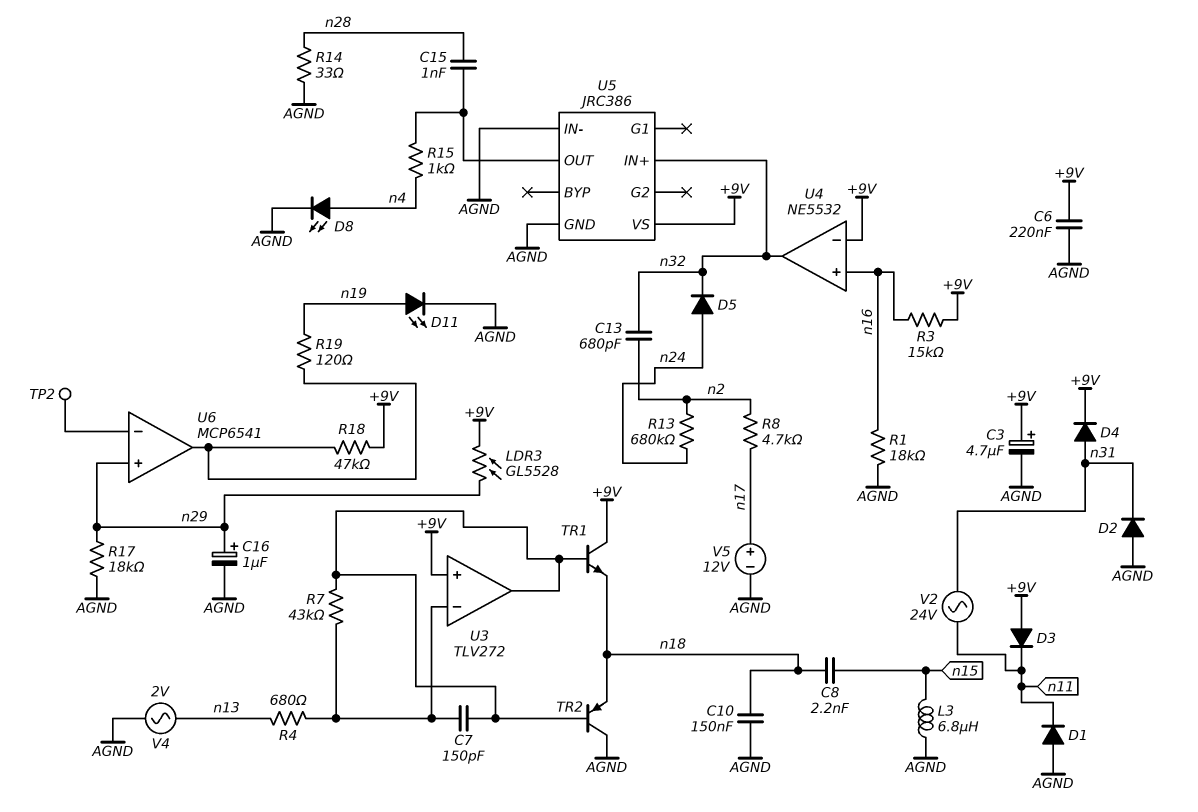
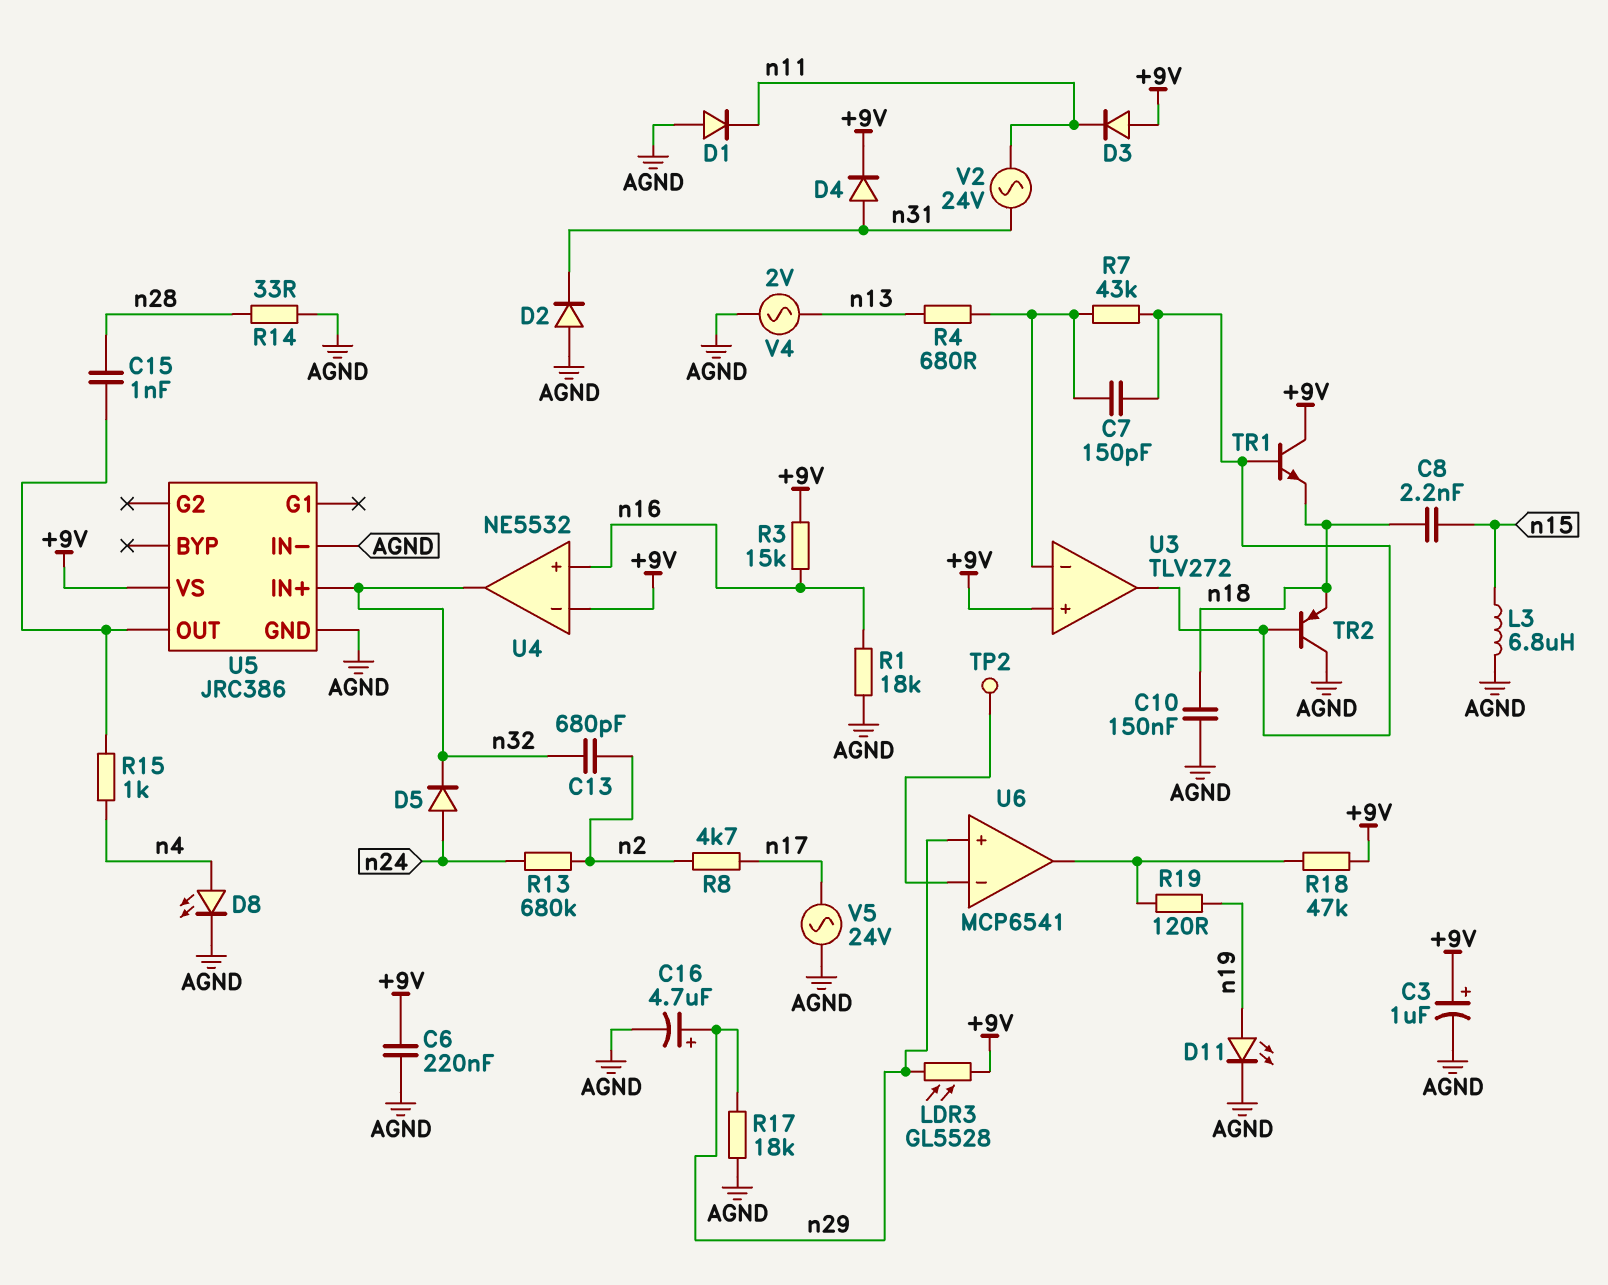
C3: 4.7uF (plus +9V, minus AGND) -> 1uF (plus +9V, minus AGND)
C16: 1uF (plus n29, minus AGND) -> 4.7uF (plus n29, minus AGND)
V5: 12V (plus n17, minus AGND) -> AC 24V (AGND, n17)

